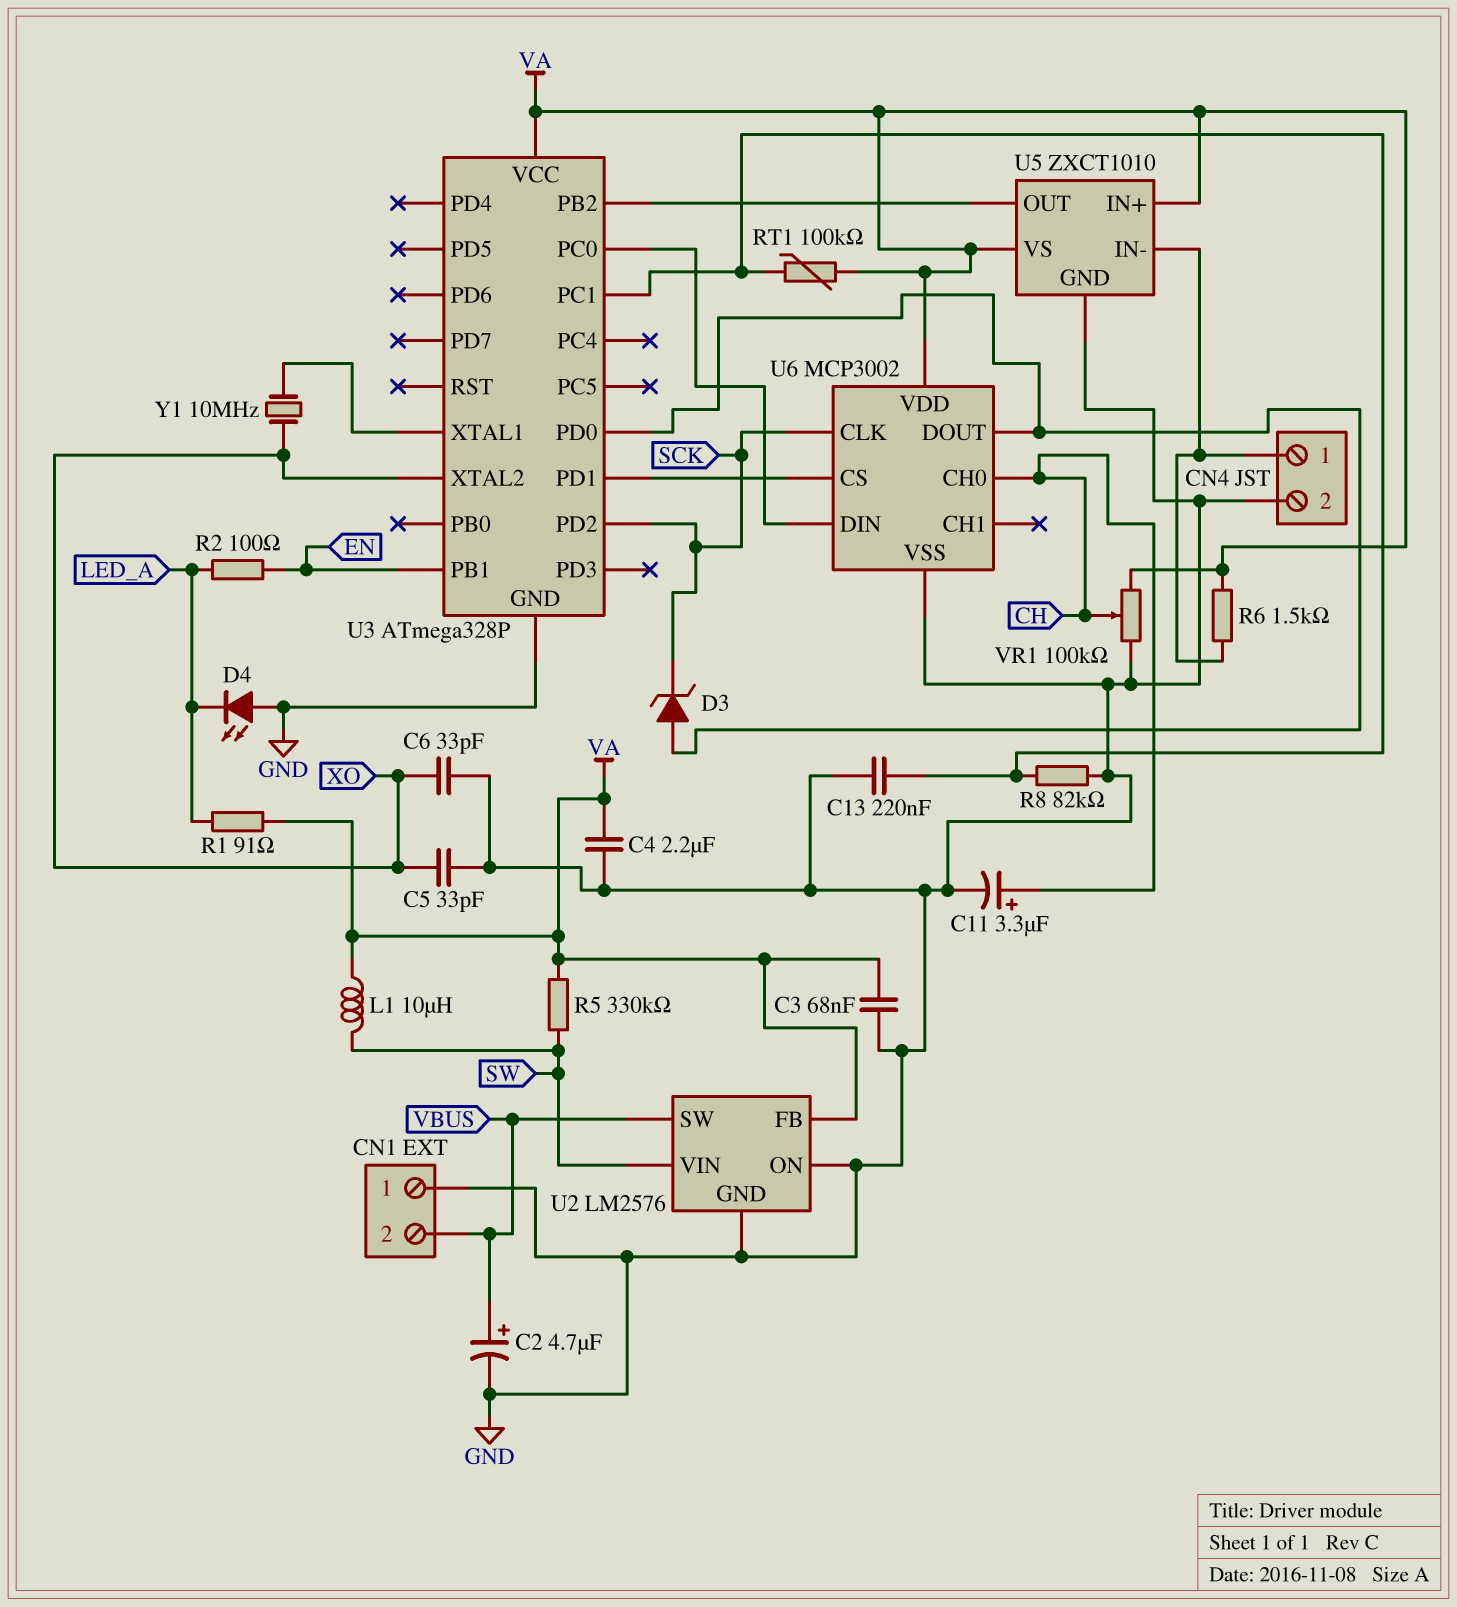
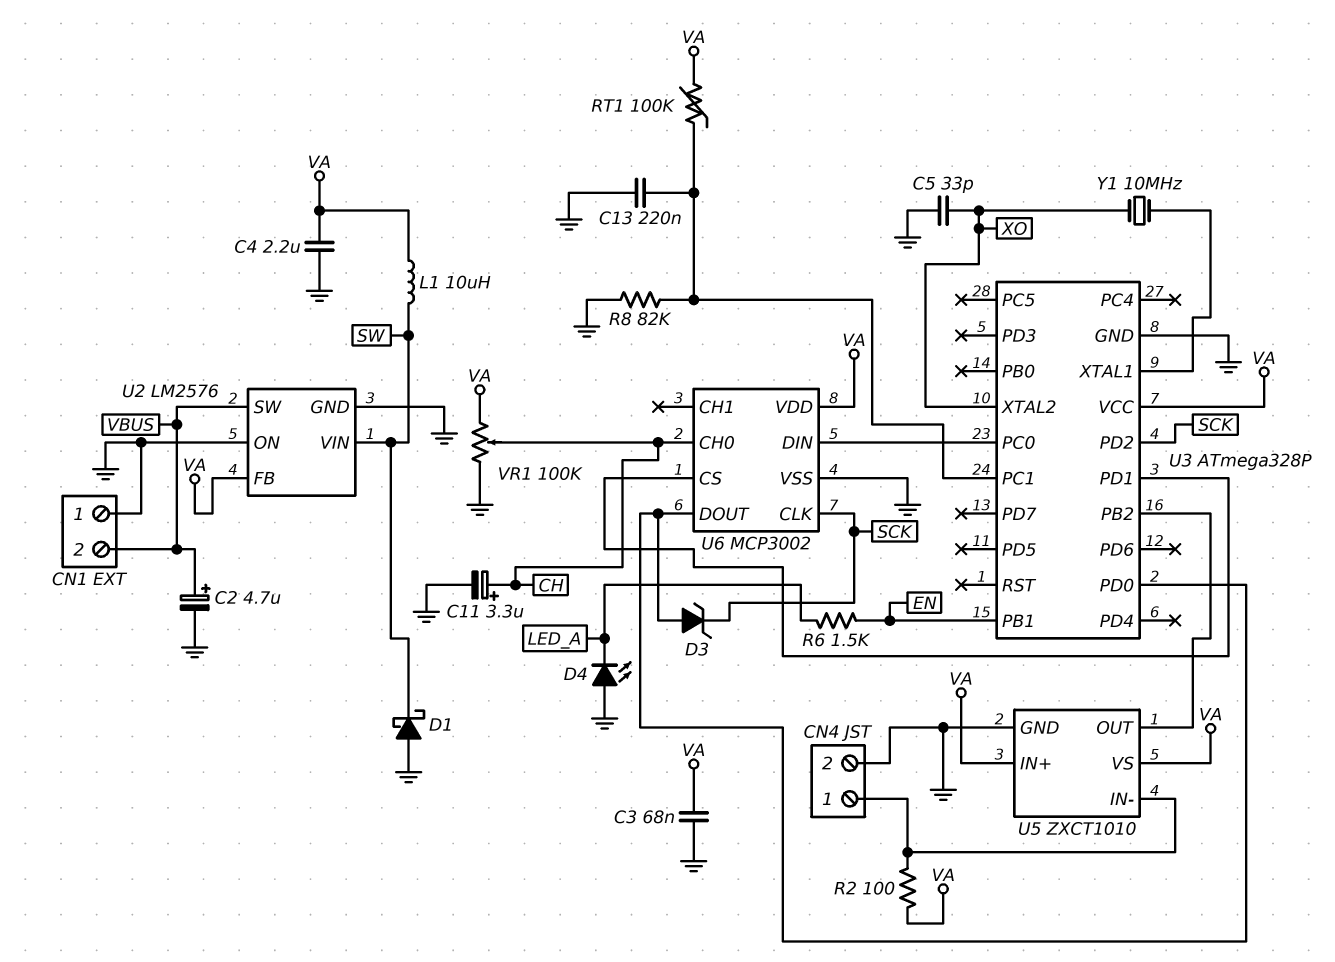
C6: 33pF (GND, XO) -> none
D1: none -> schottky (A GND, K SW)
R1: 91 (LED_A, VA) -> none
R2: 100 (EN, LED_A) -> 100 (CN4/1, VA)
R5: 330k (SW, VA) -> none
R6: 1.5k (CN4/1, VA) -> 1.5k (EN, LED_A)

